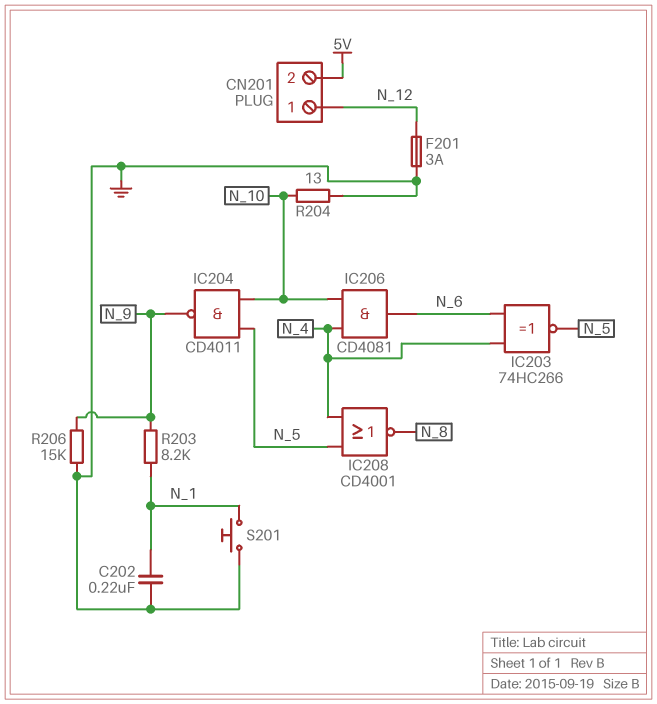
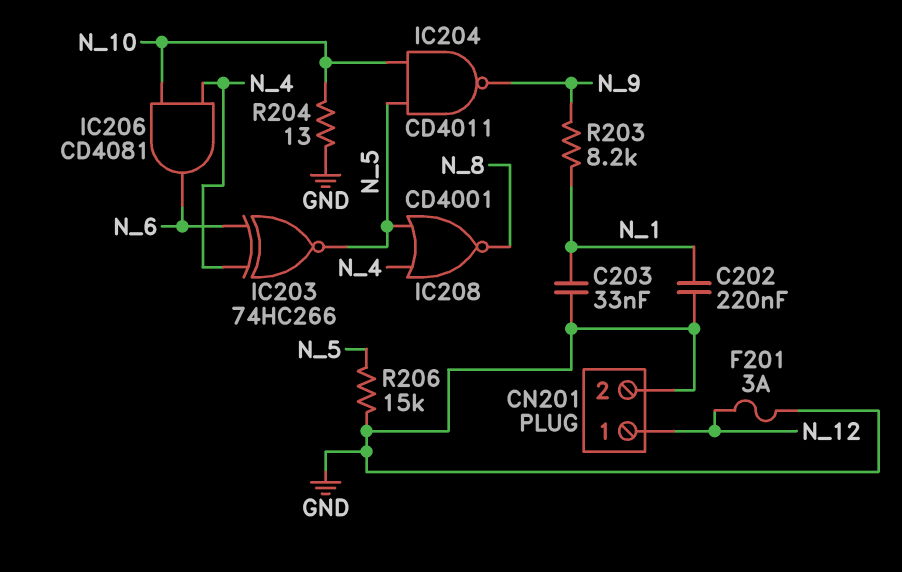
C203: none -> 33nF (GND, N_1)
CN201 pin 2: 5V -> GND
R206: 15k (GND, N_9) -> 15k (GND, N_5)
S201: button (GND, N_1) -> none

